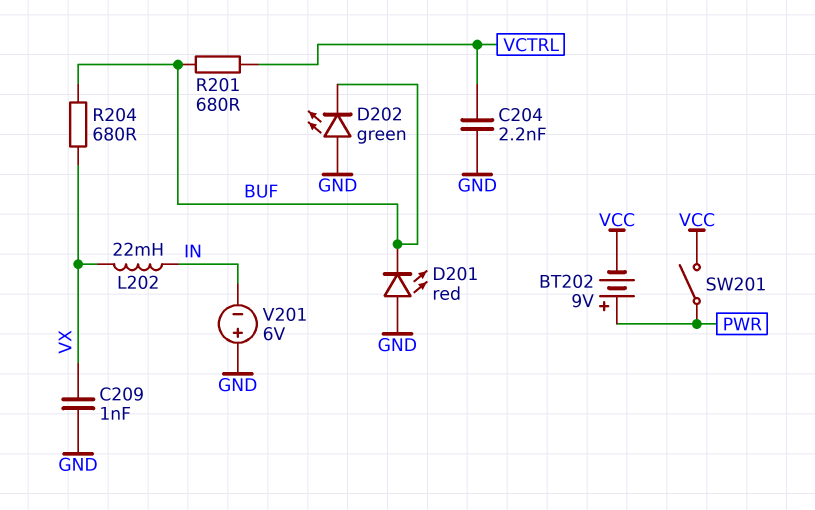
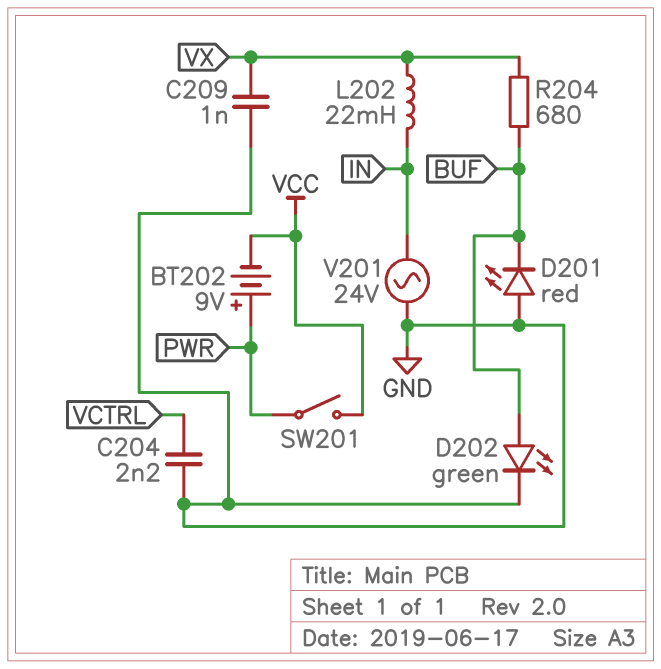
D202: LED green (A GND, K BUF) -> LED green (A BUF, K GND)
R201: 680 (BUF, VCTRL) -> none
V201: 6V (plus GND, minus IN) -> AC 24V (GND, IN)

